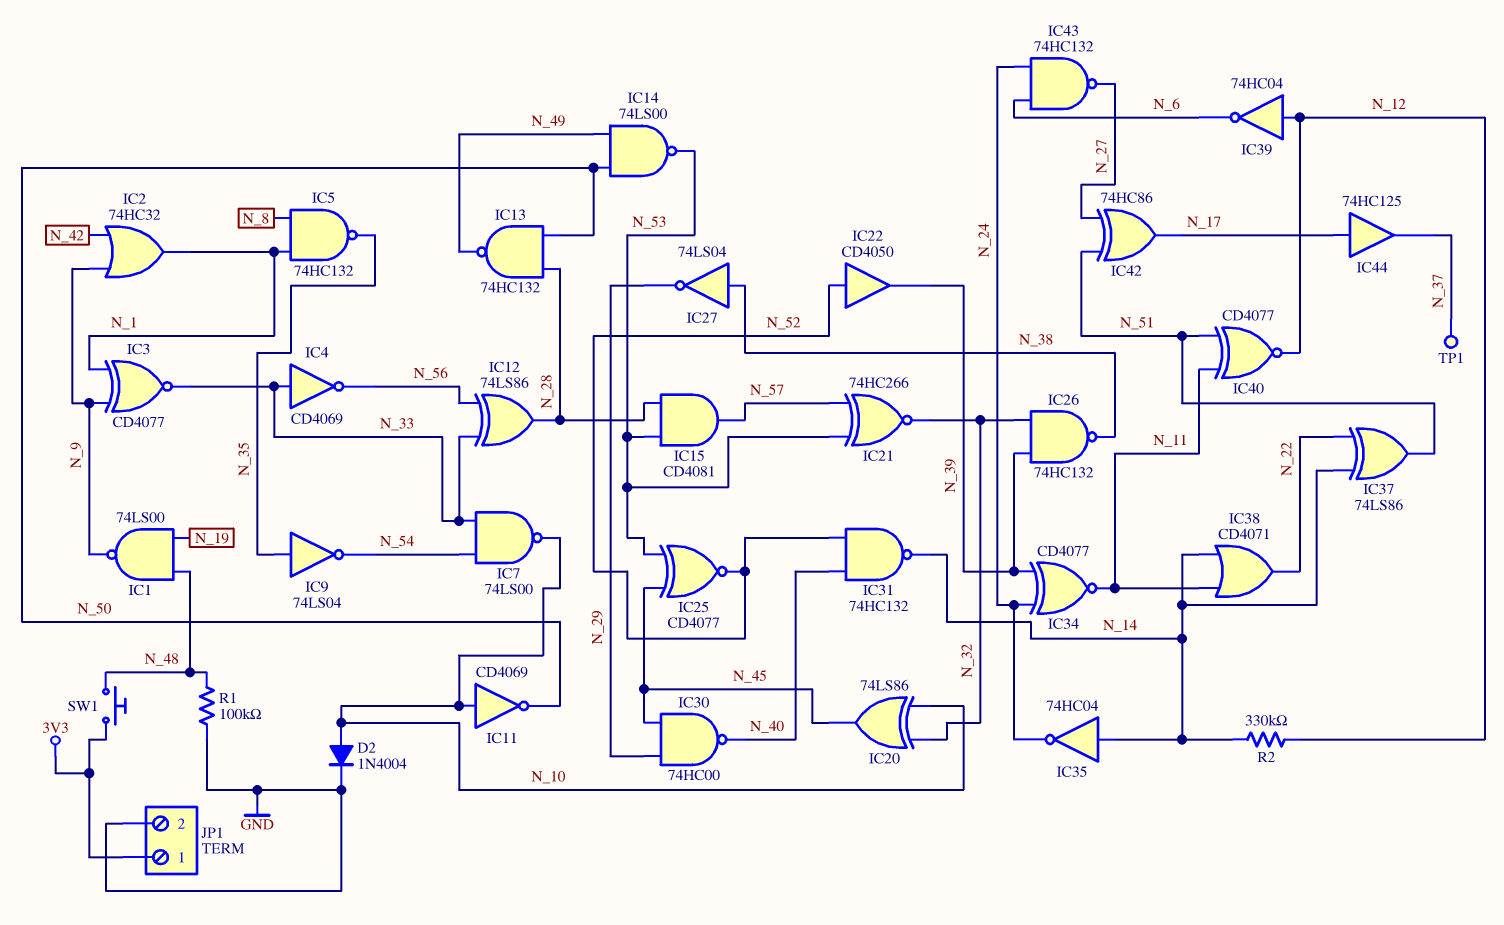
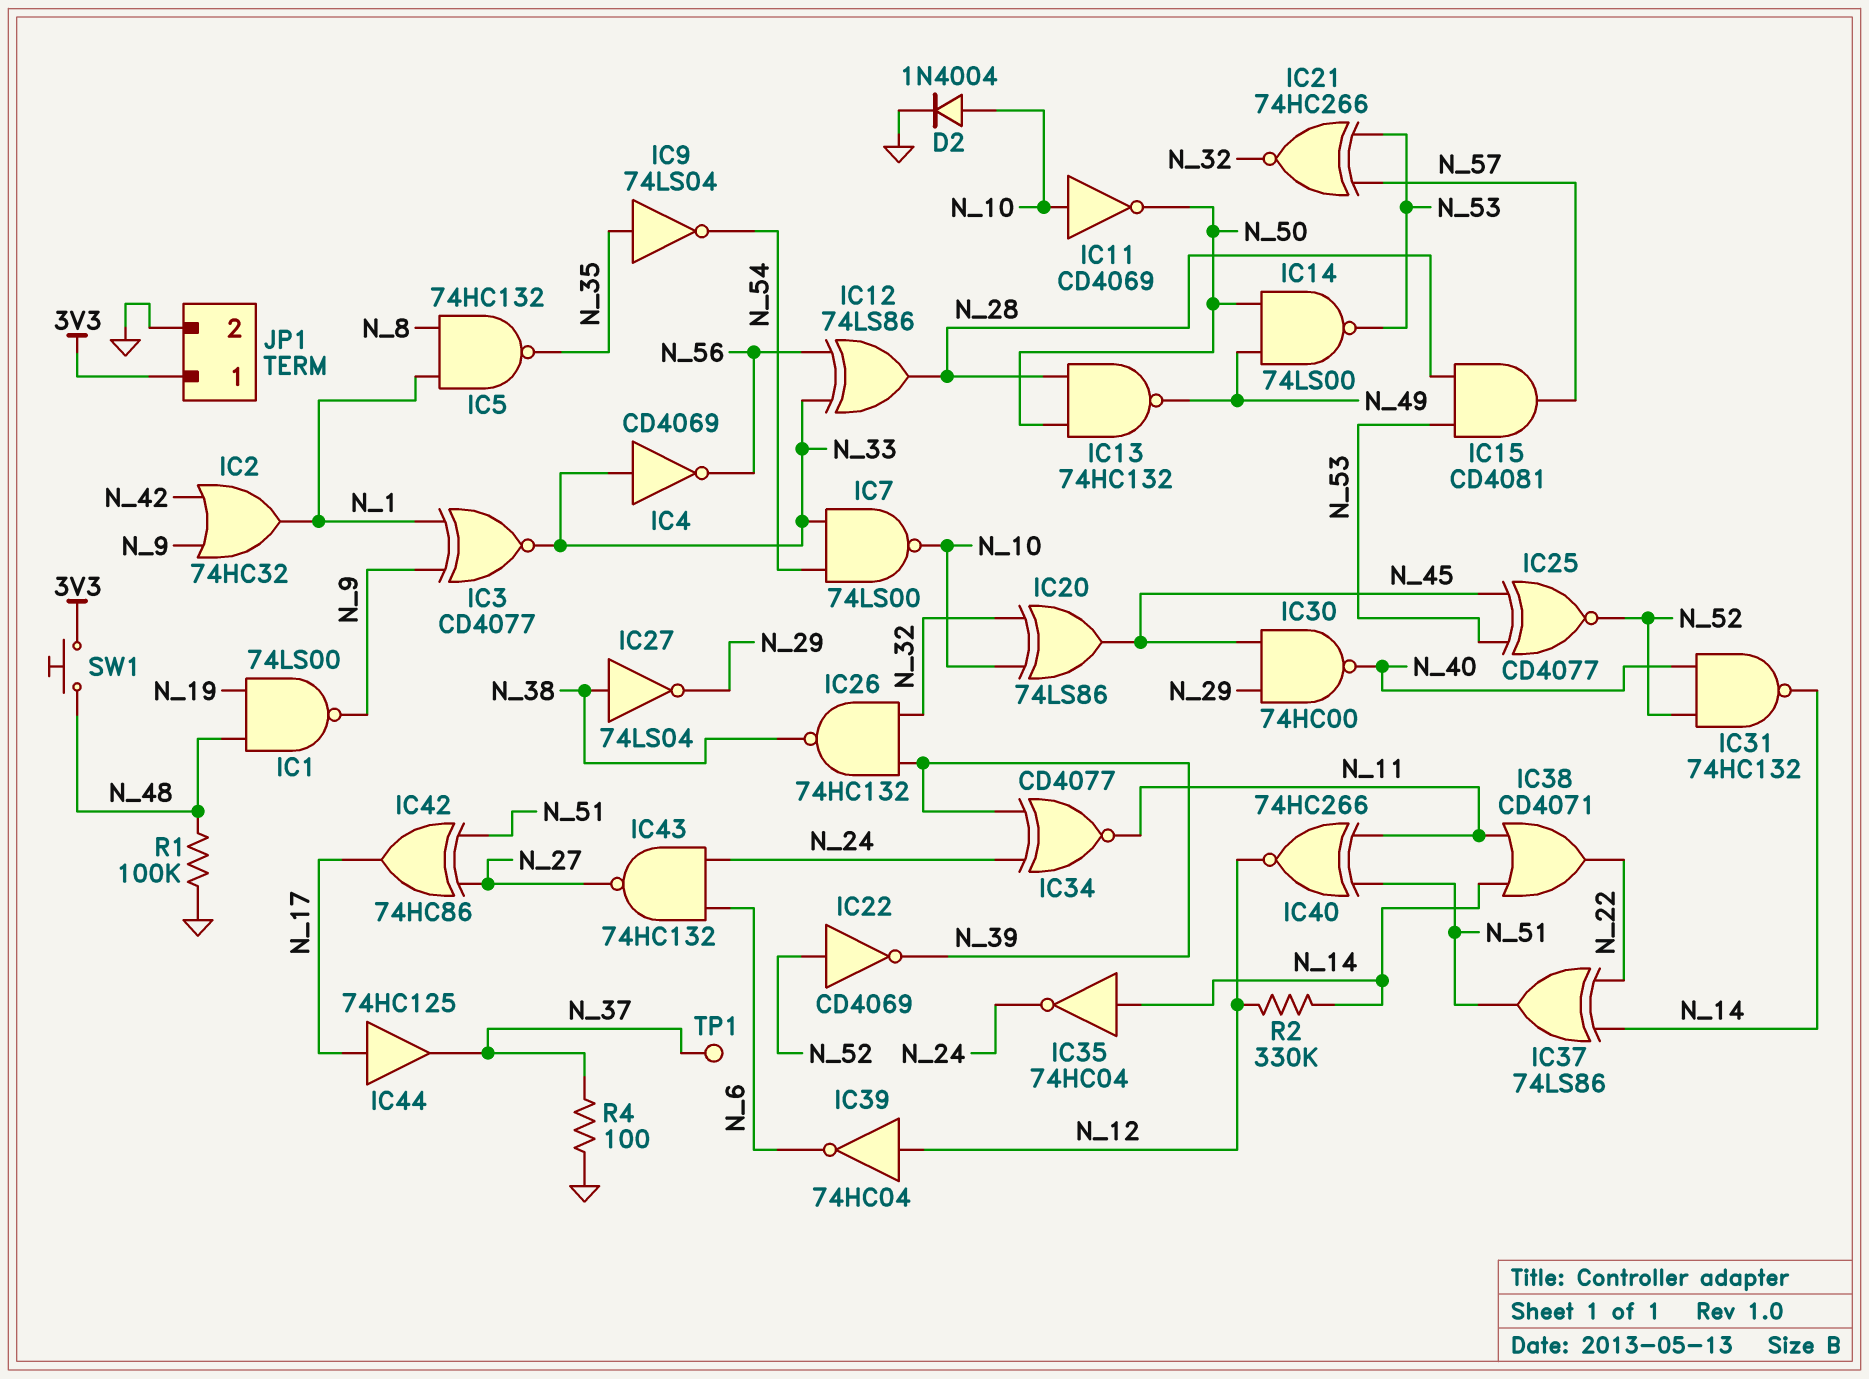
IC22: buffer CD4050 (in N_52, out N_39) -> NOT CD4069 (in N_52, out N_39)
IC40: XNOR CD4077 (in N_11, in N_51, out N_12) -> XNOR 74HC266 (in N_11, in N_51, out N_12)
R4: none -> 100 (GND, N_37)

